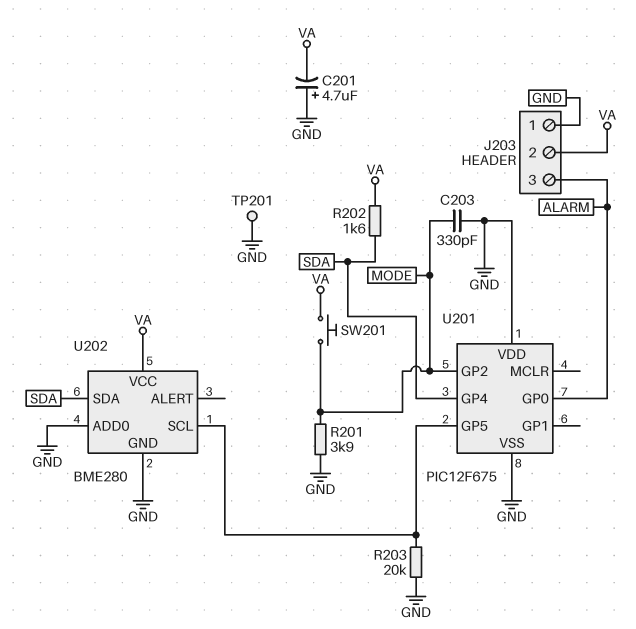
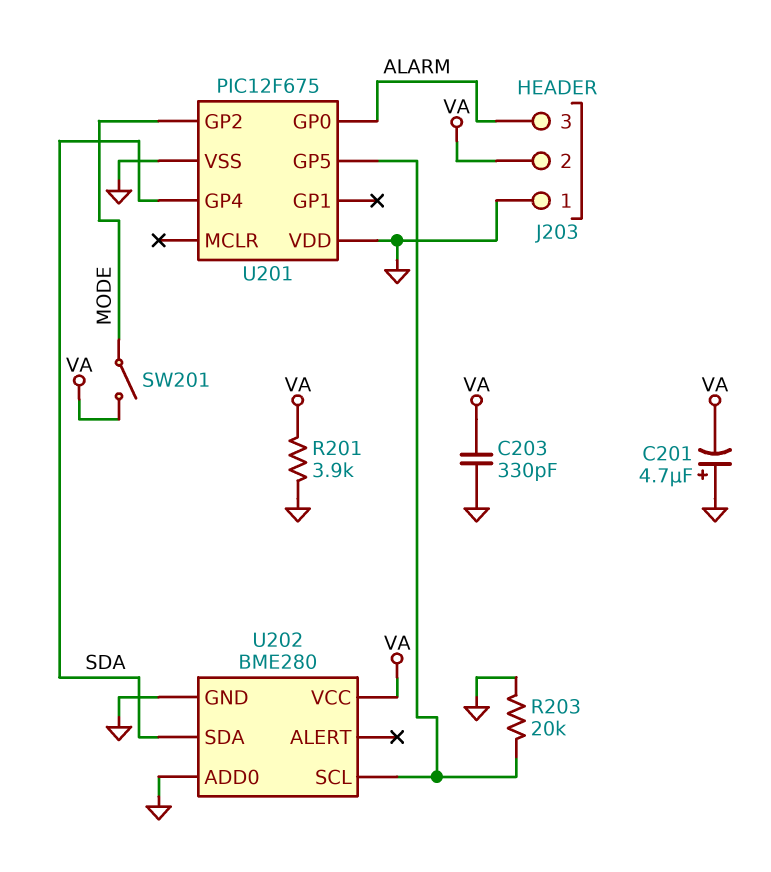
C203: 330pF (GND, MODE) -> 330pF (GND, VA)
R201: 3.9k (GND, MODE) -> 3.9k (GND, VA)
R202: 1.6k (SDA, VA) -> none
SW201: button (MODE, VA) -> switch (MODE, VA)
TP201: test point (GND) -> none

